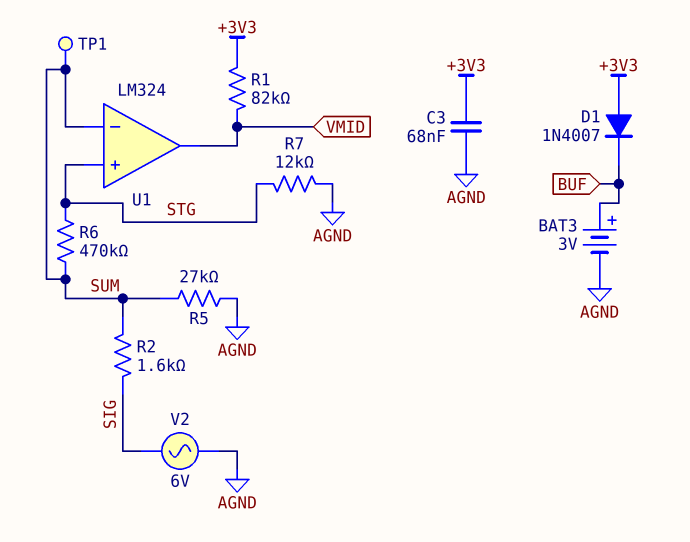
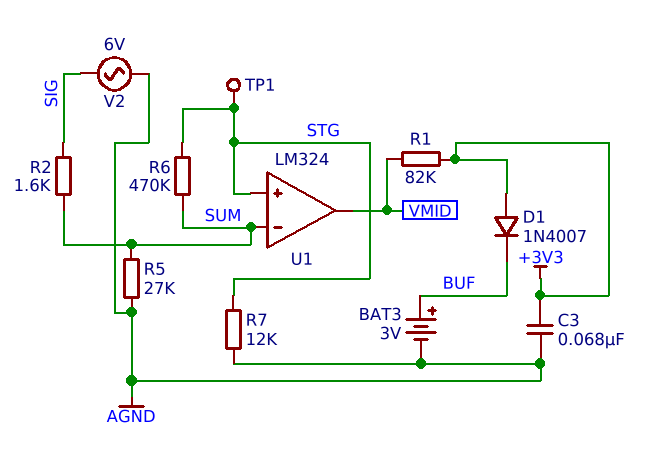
TP1: test point (SUM) -> test point (STG)

